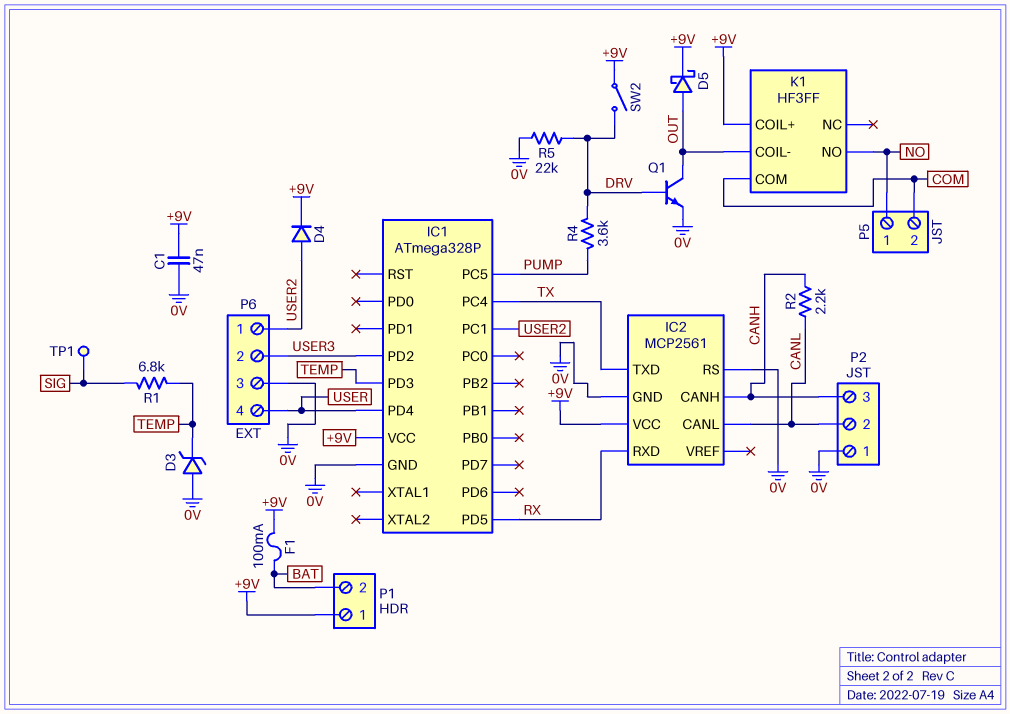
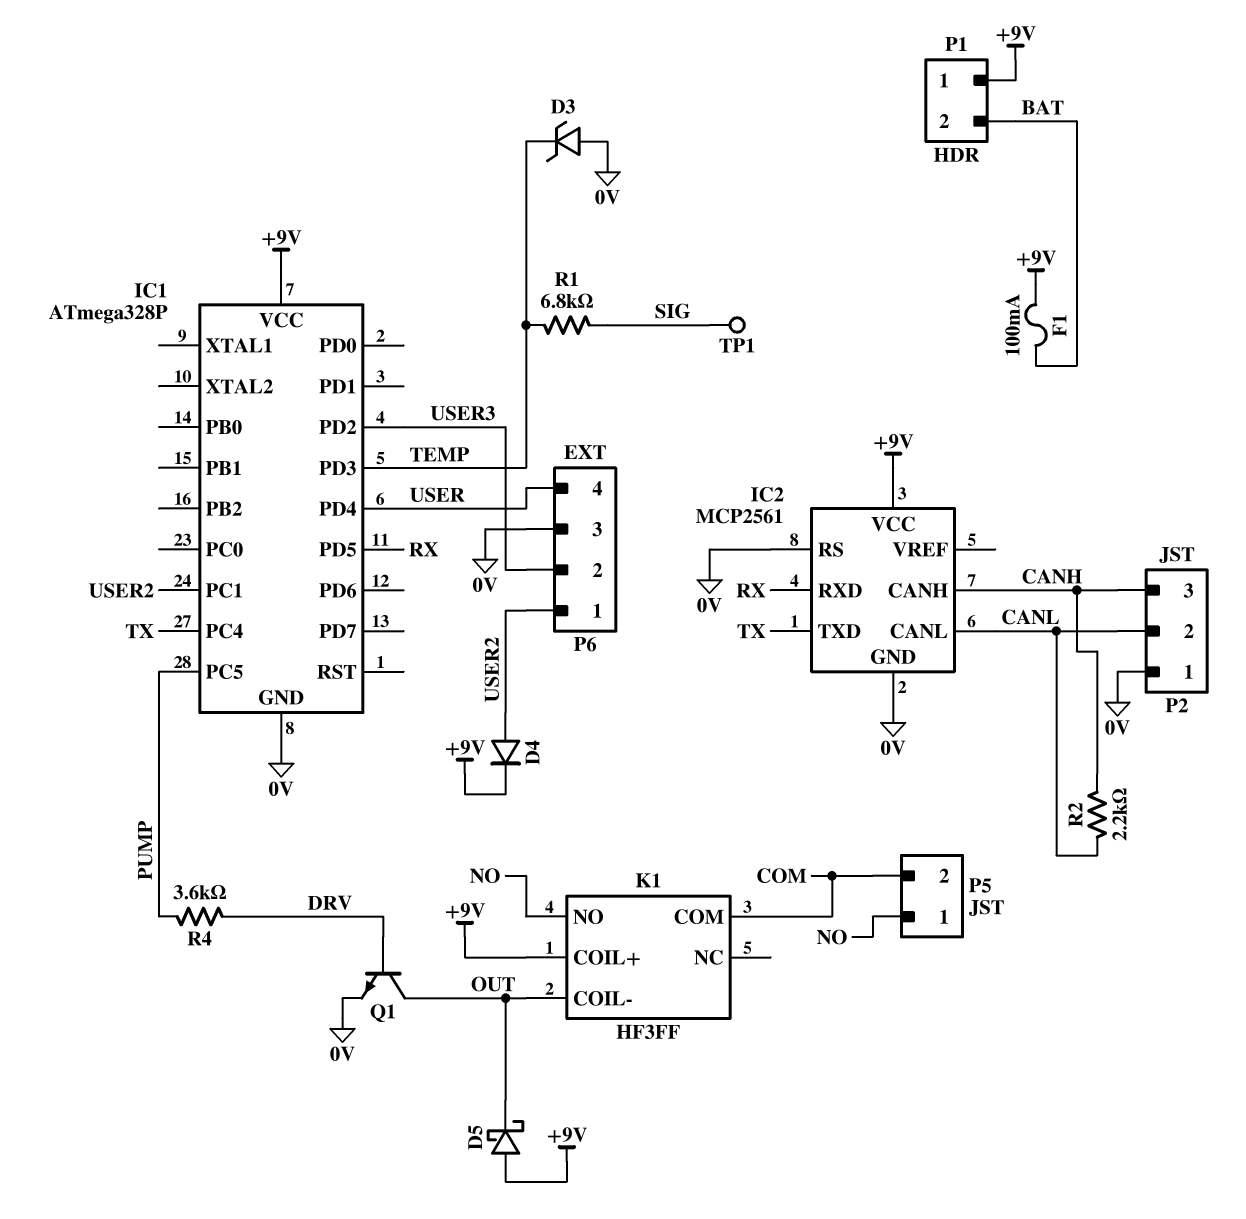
C1: 47nF (+9V, 0V) -> none
D5: schottky (A OUT, K +9V) -> schottky (A +9V, K OUT)
R5: 22k (0V, DRV) -> none
SW2: switch (+9V, DRV) -> none

